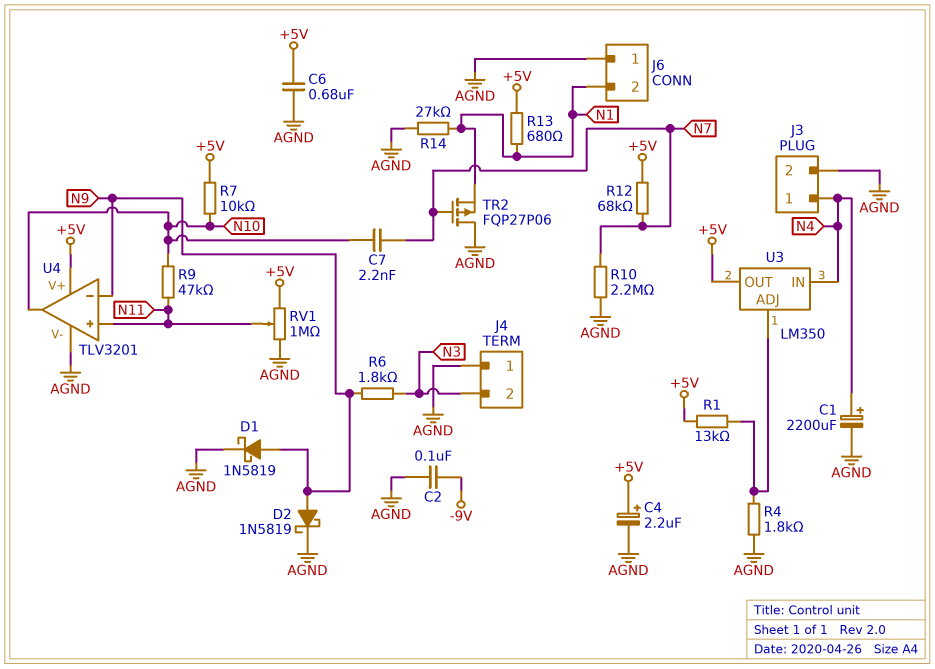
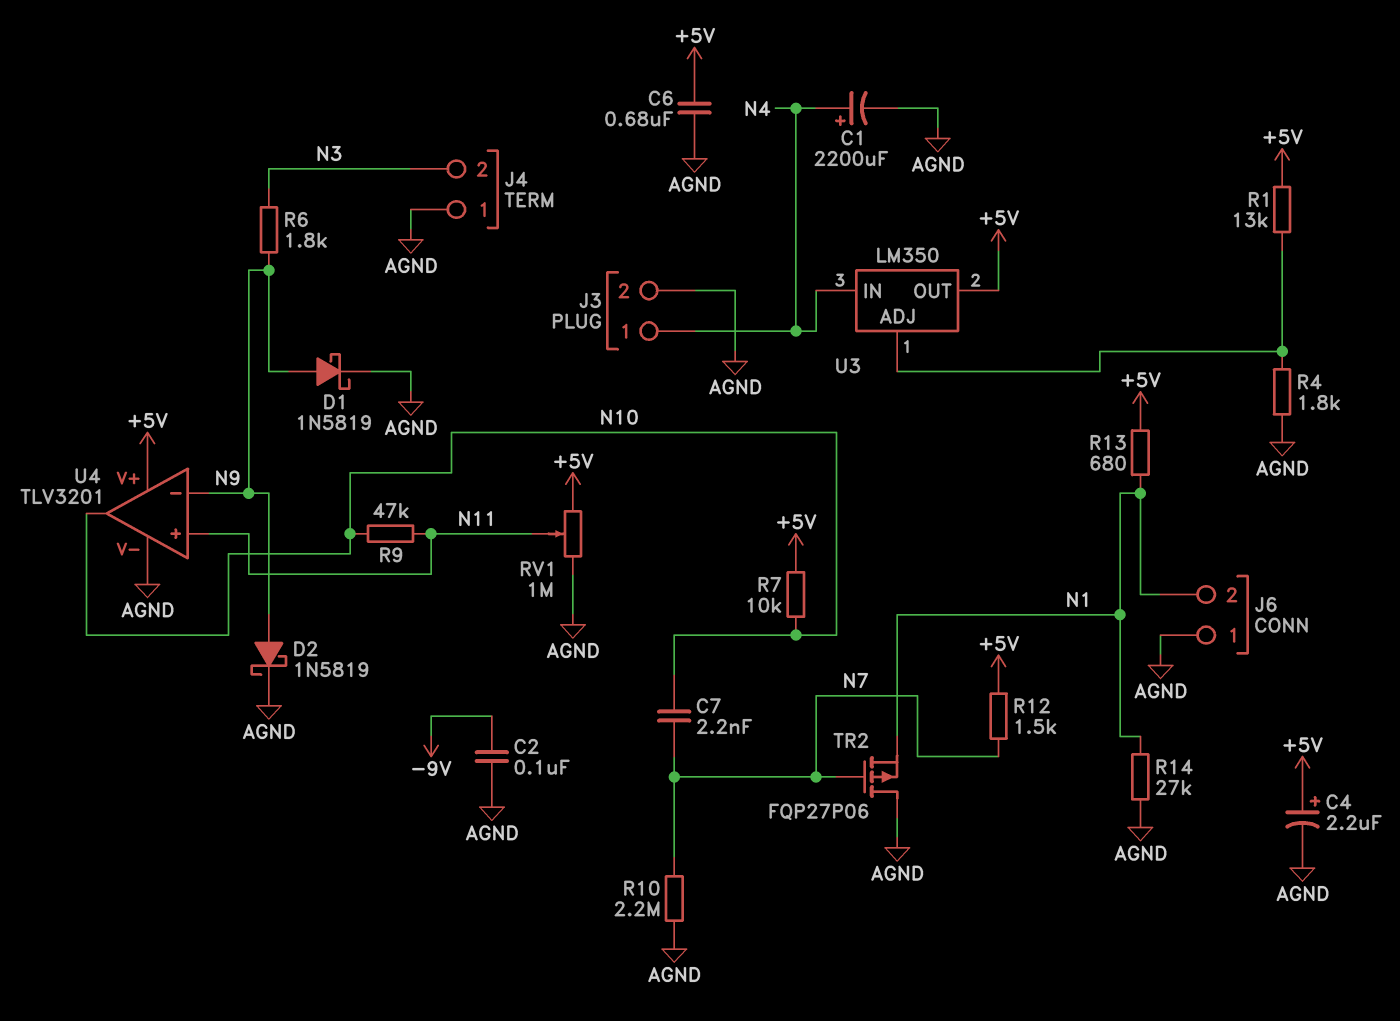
R12: 68k (+5V, N7) -> 1.5k (+5V, N7)

